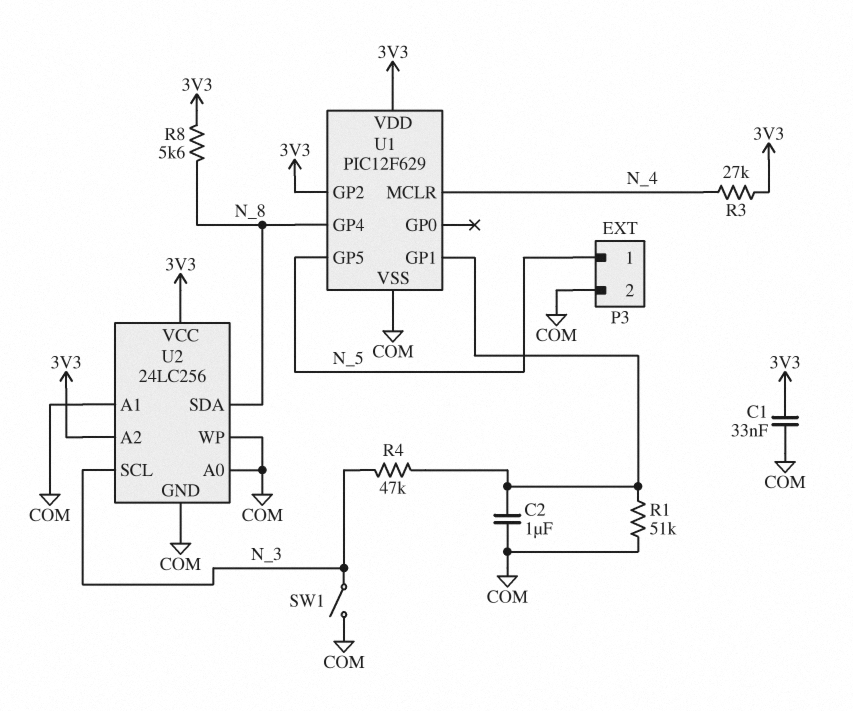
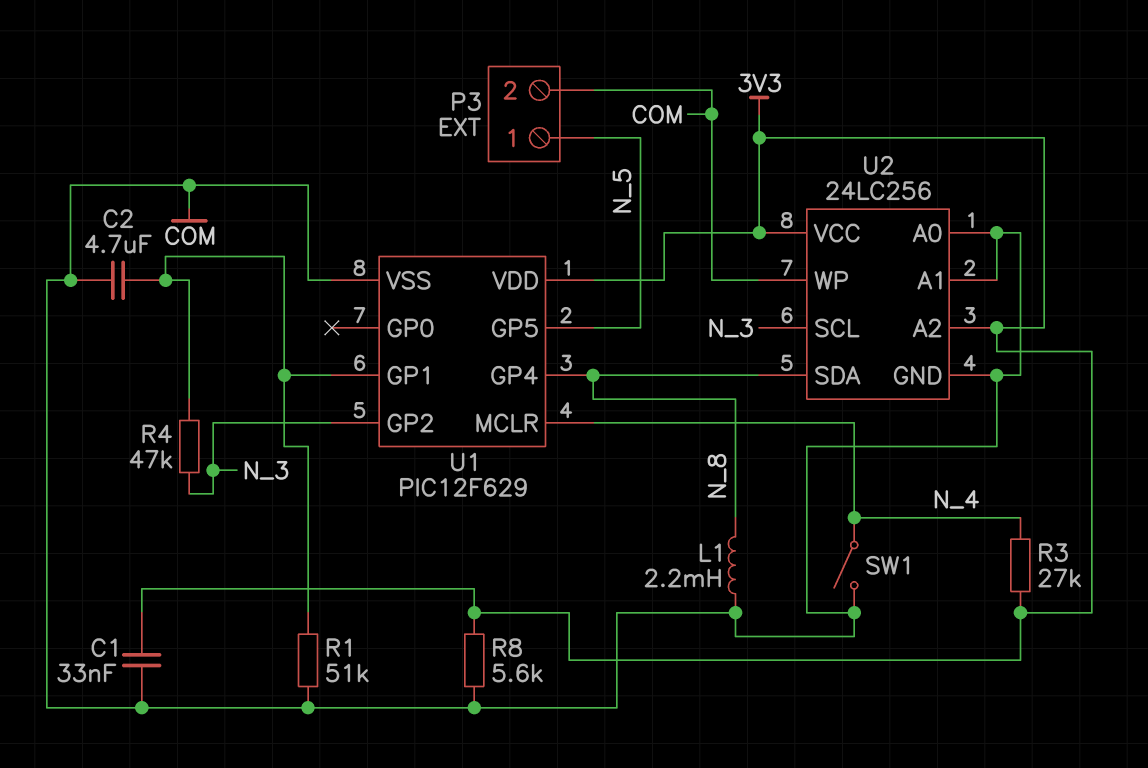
C2: 1uF (COM, U1/GP1) -> 4.7uF (COM, U1/GP1)
L1: none -> 2.2mH (COM, N_8)
R8: 5.6k (3V3, N_8) -> 5.6k (3V3, COM)
SW1: switch (COM, N_3) -> switch (COM, N_4)
U1 pin GP2: 3V3 -> N_3

